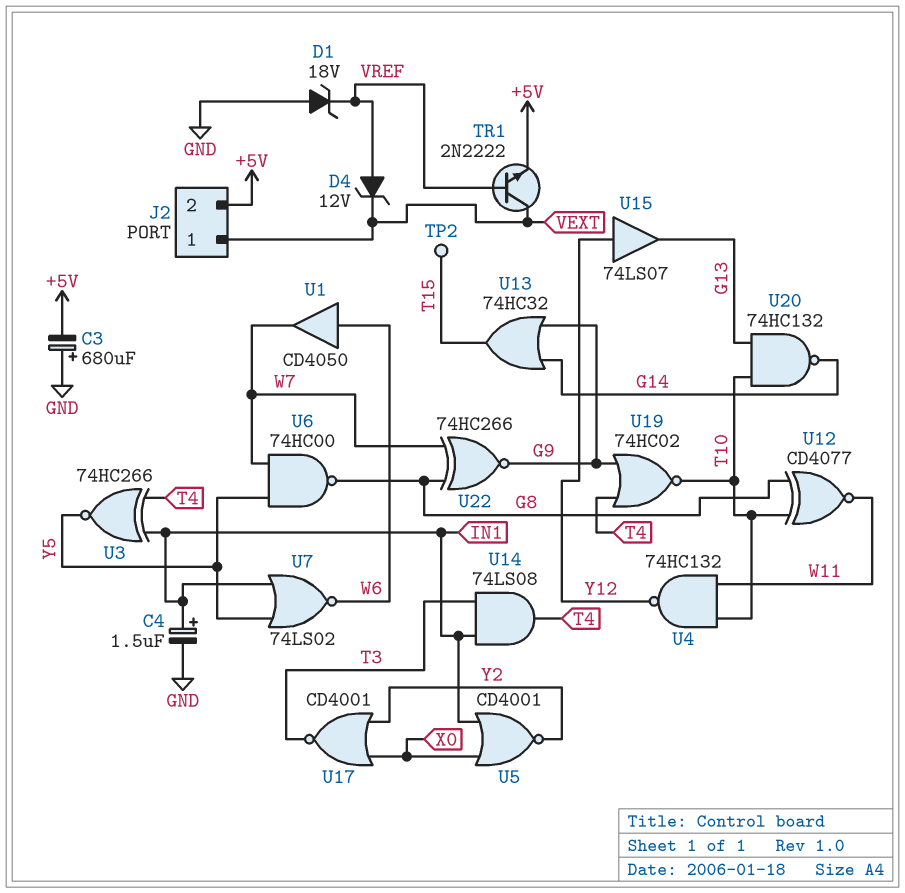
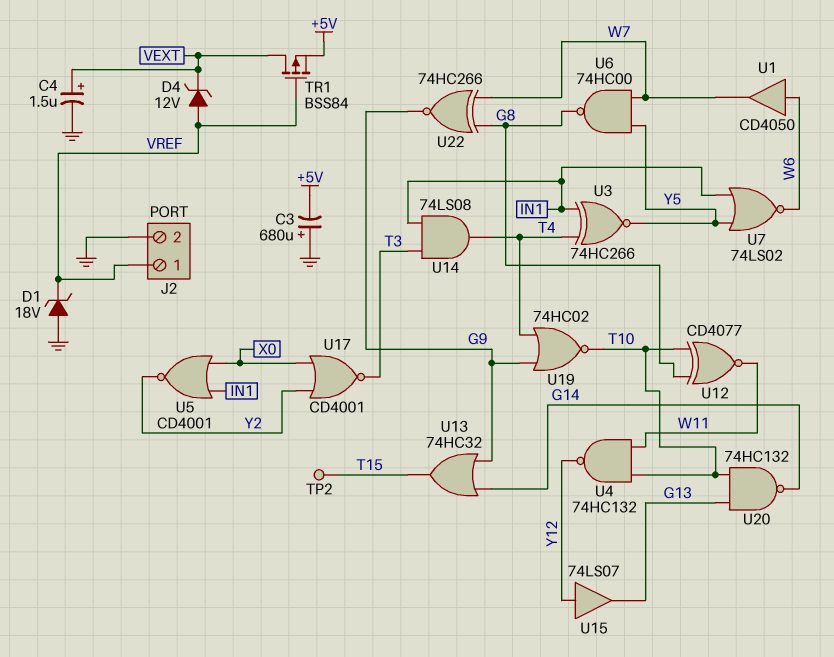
C4: 1.5uF (plus IN1, minus GND) -> 1.5uF (plus VEXT, minus GND)
J2 pin 1: VEXT -> VREF
J2 pin 2: +5V -> GND
TR1: NPN 2N2222 (B VREF, C VEXT, E +5V) -> PMOS BSS84 (G VREF, D VEXT, S +5V)

